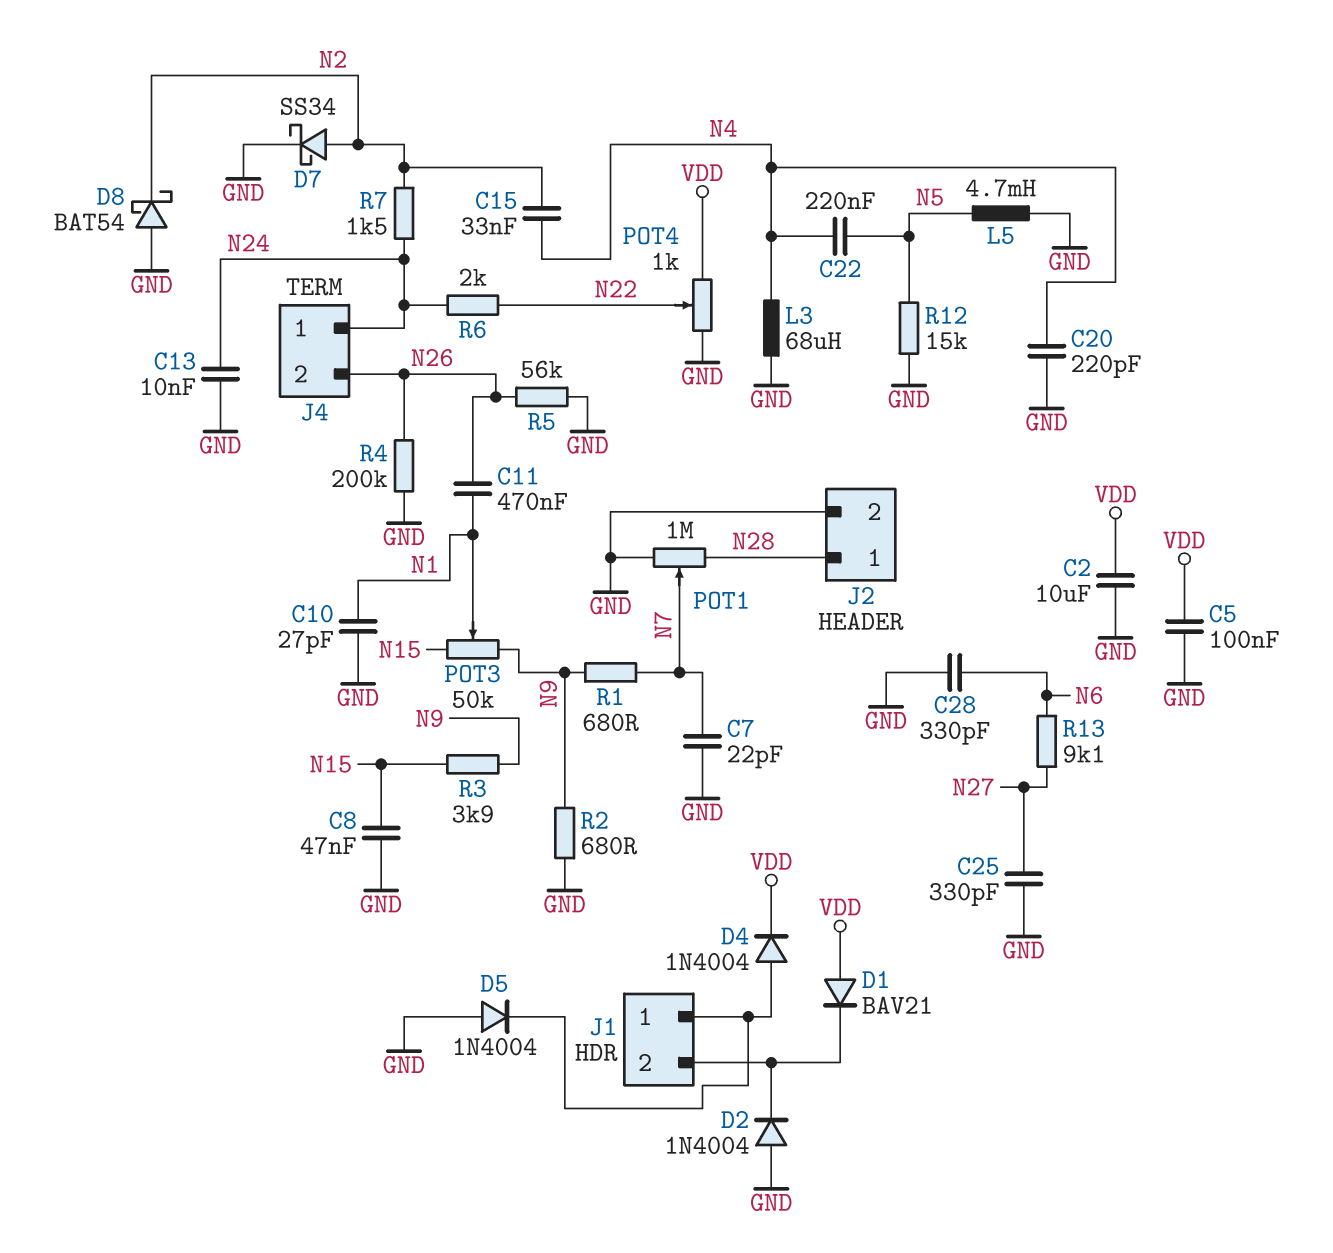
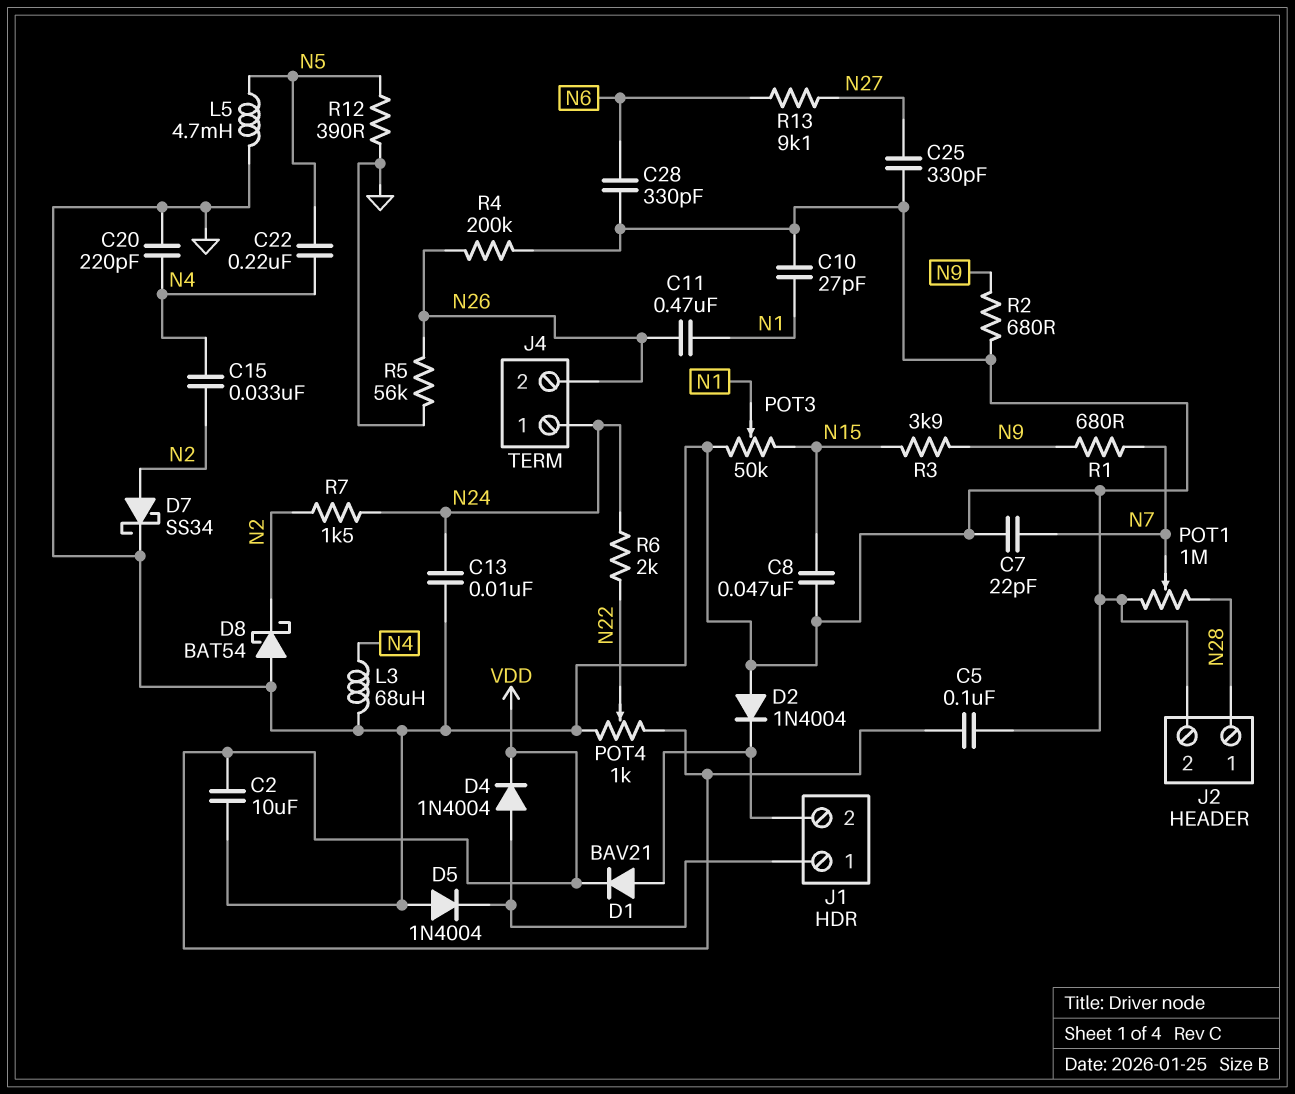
D1: diode BAV21 (A VDD, K J1/2) -> diode BAV21 (A J1/2, K VDD)
POT3: 50k (N9, N15, wiper N1) -> 50k (GND, N15, wiper N1)
R12: 15k (GND, N5) -> 390 (GND, N5)

